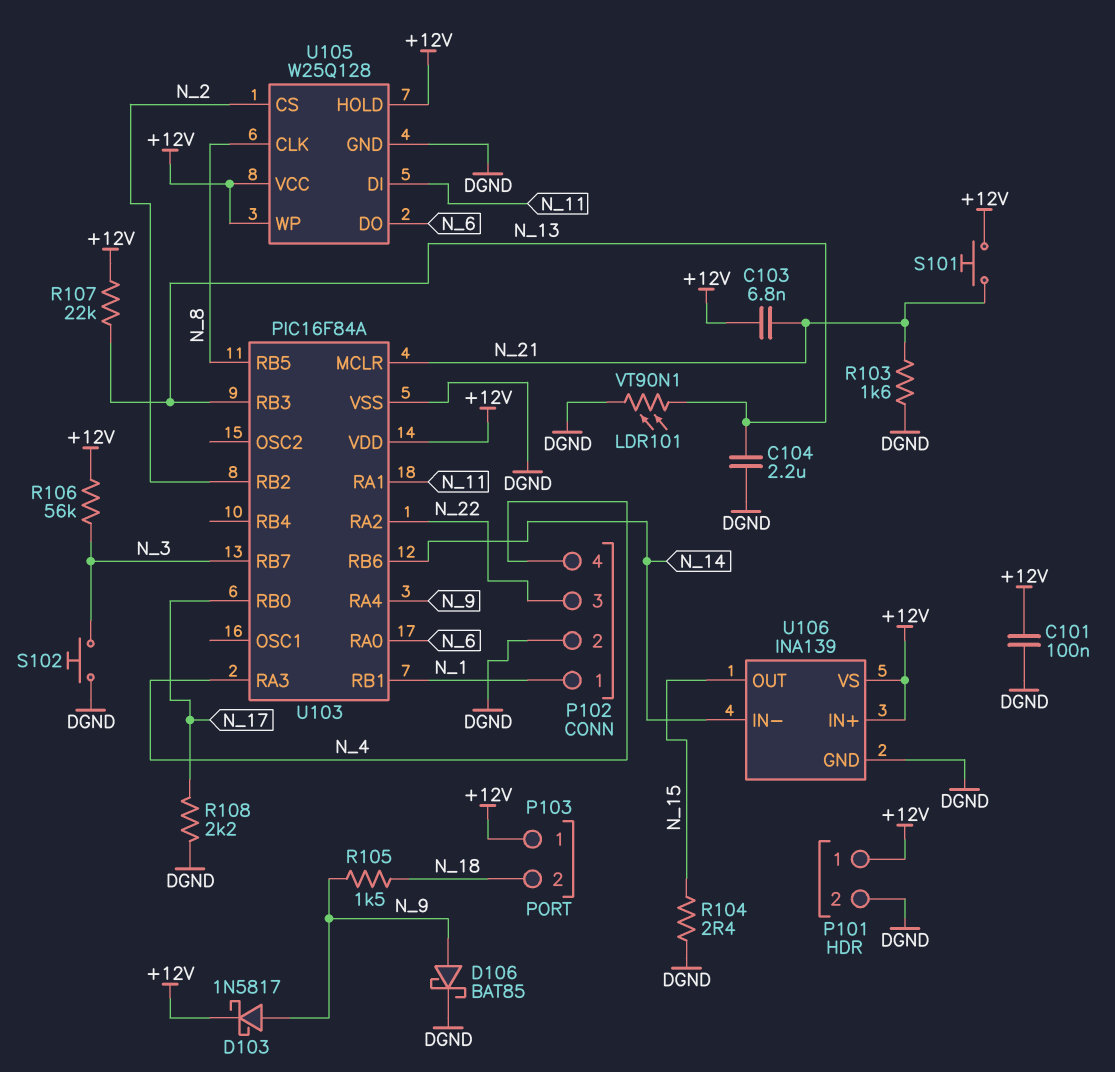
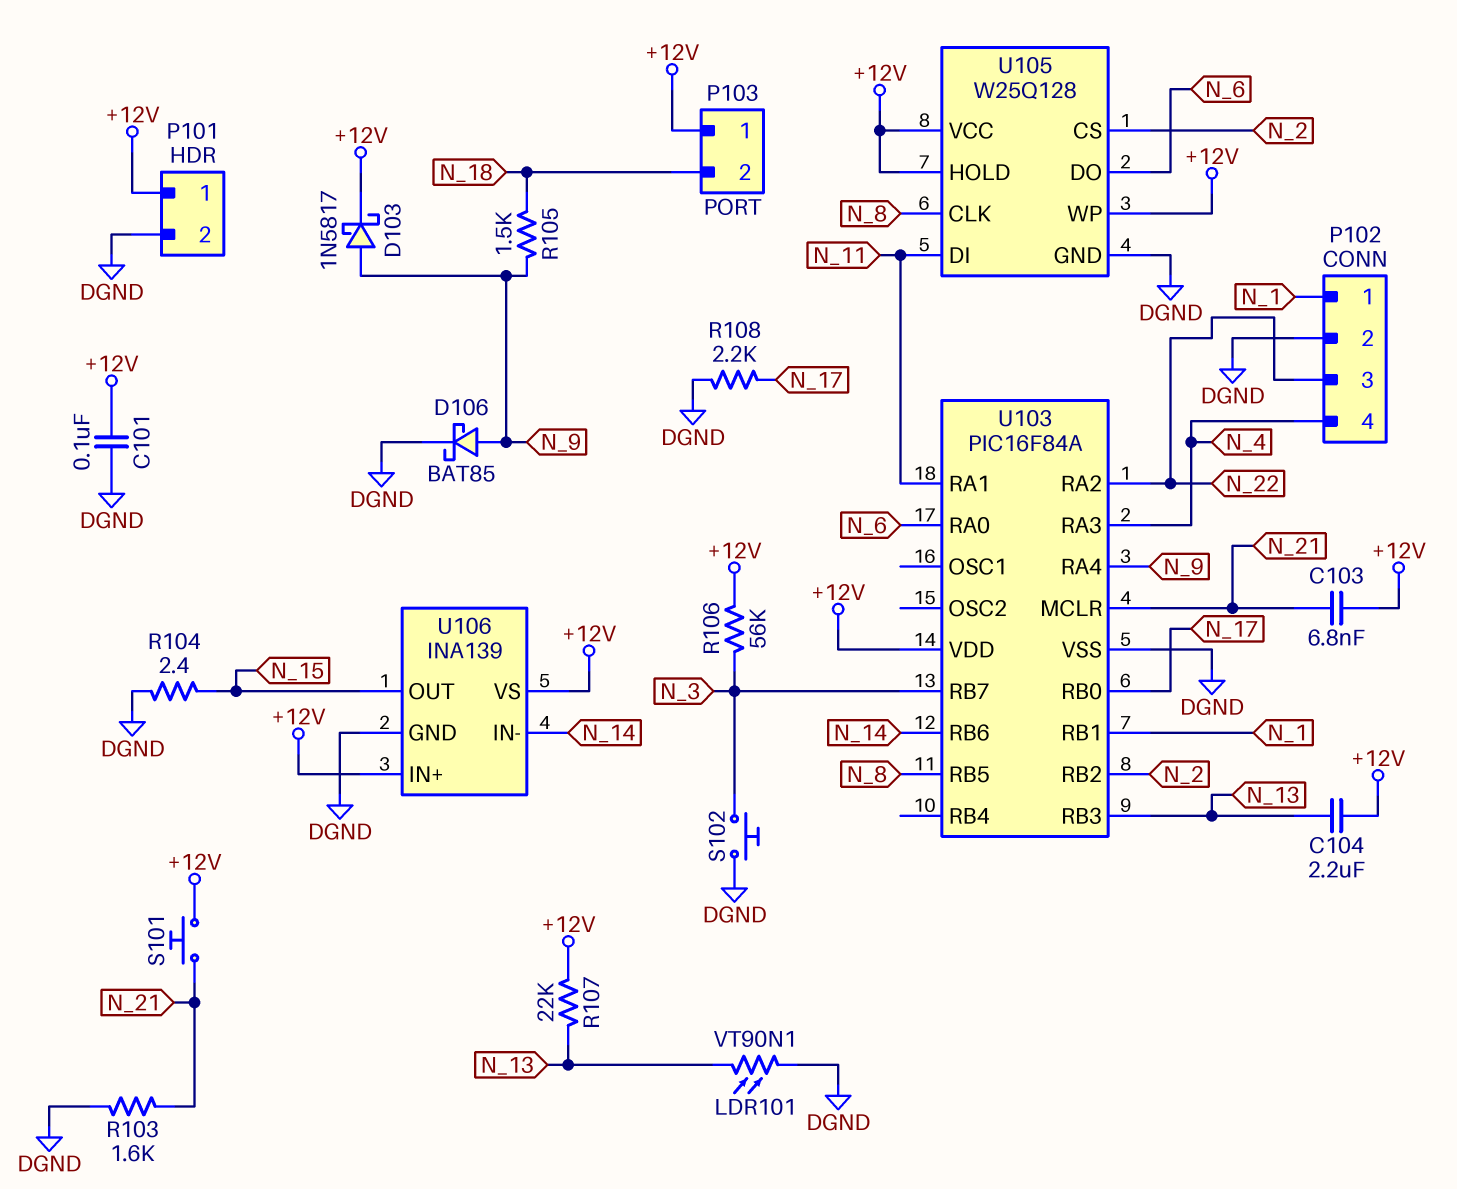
C104: 2.2uF (DGND, N_13) -> 2.2uF (+12V, N_13)

